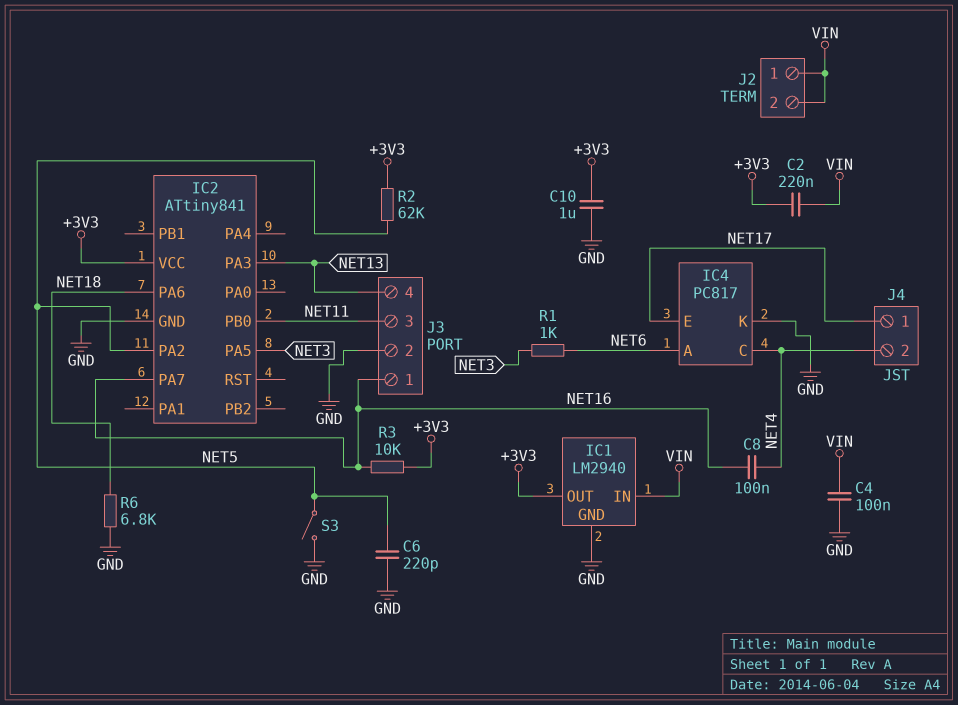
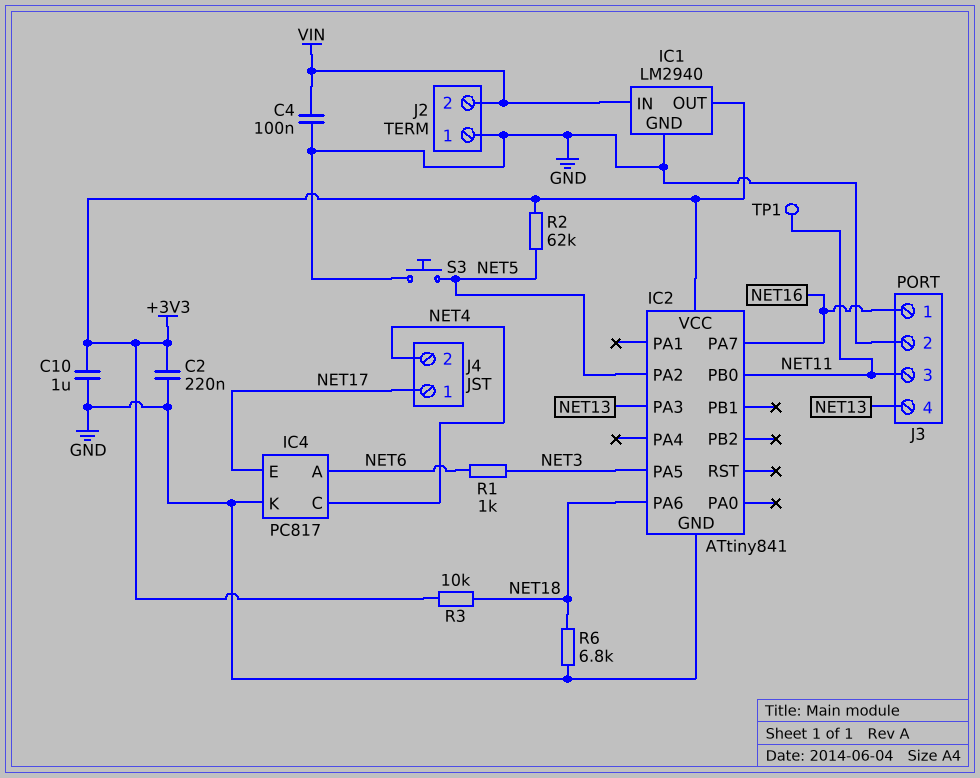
C2: 220nF (+3V3, VIN) -> 220nF (+3V3, GND)
C6: 220pF (GND, NET5) -> none
C8: 100nF (NET4, NET16) -> none
J2 pin 1: VIN -> GND
R3: 10k (+3V3, NET16) -> 10k (+3V3, NET18)
S3: switch (GND, NET5) -> button (GND, NET5)
TP1: none -> test point (NET11)

